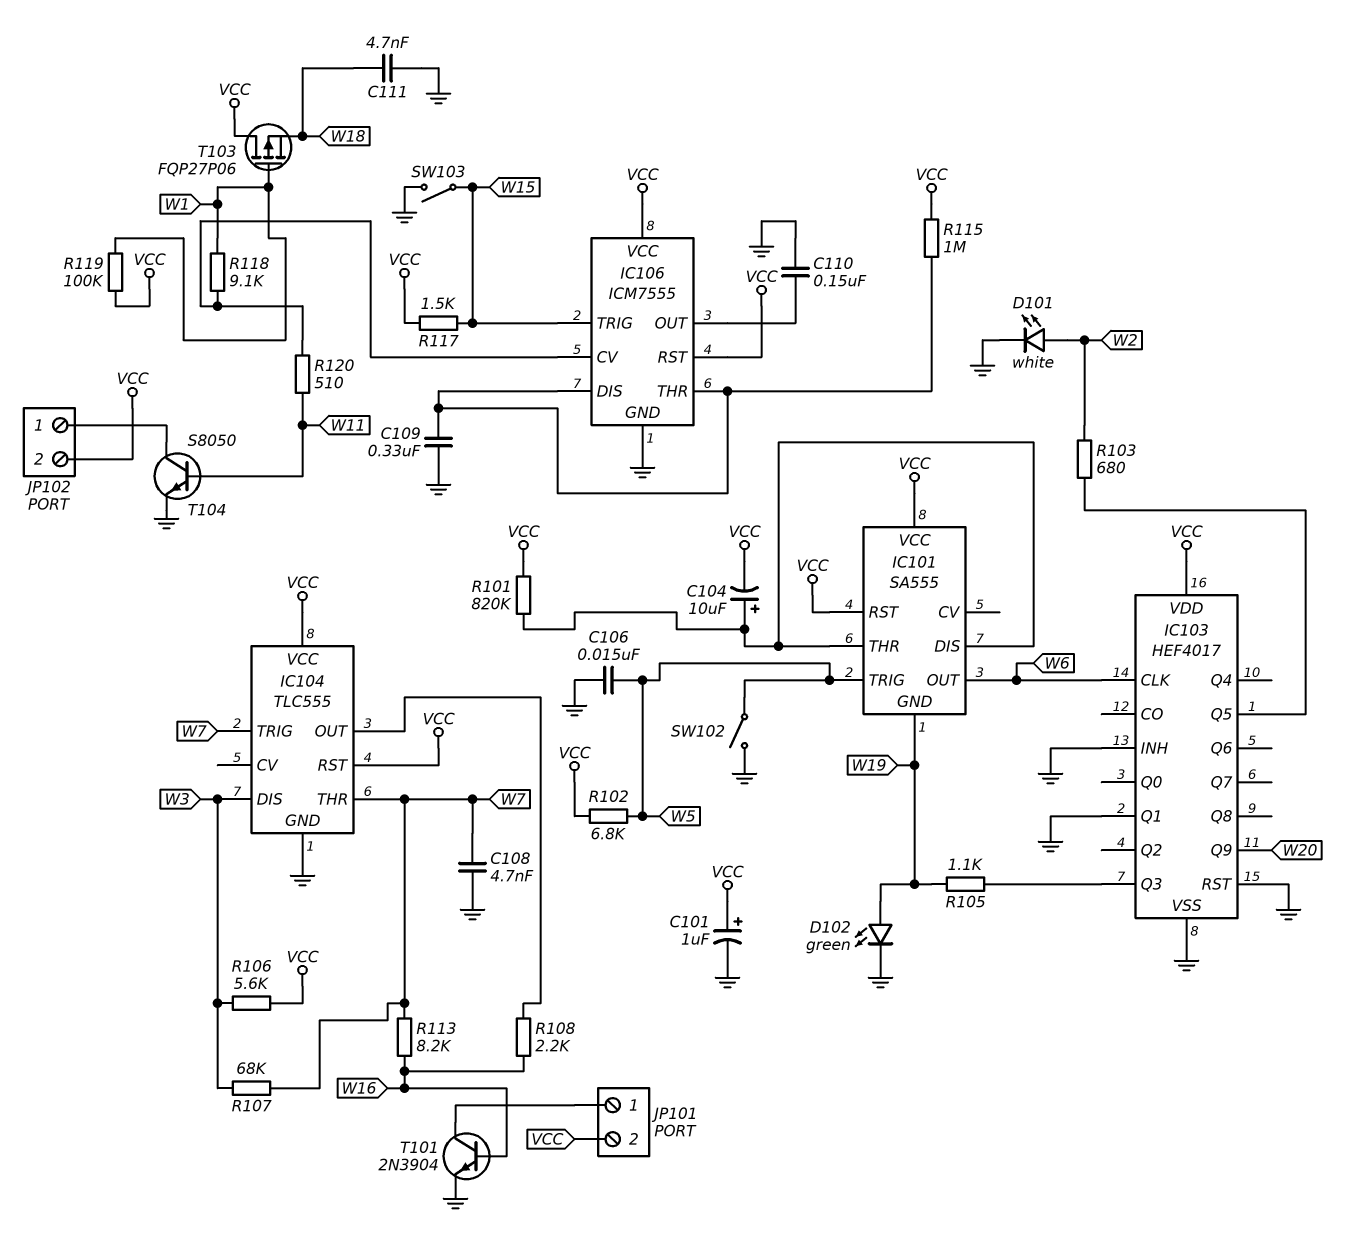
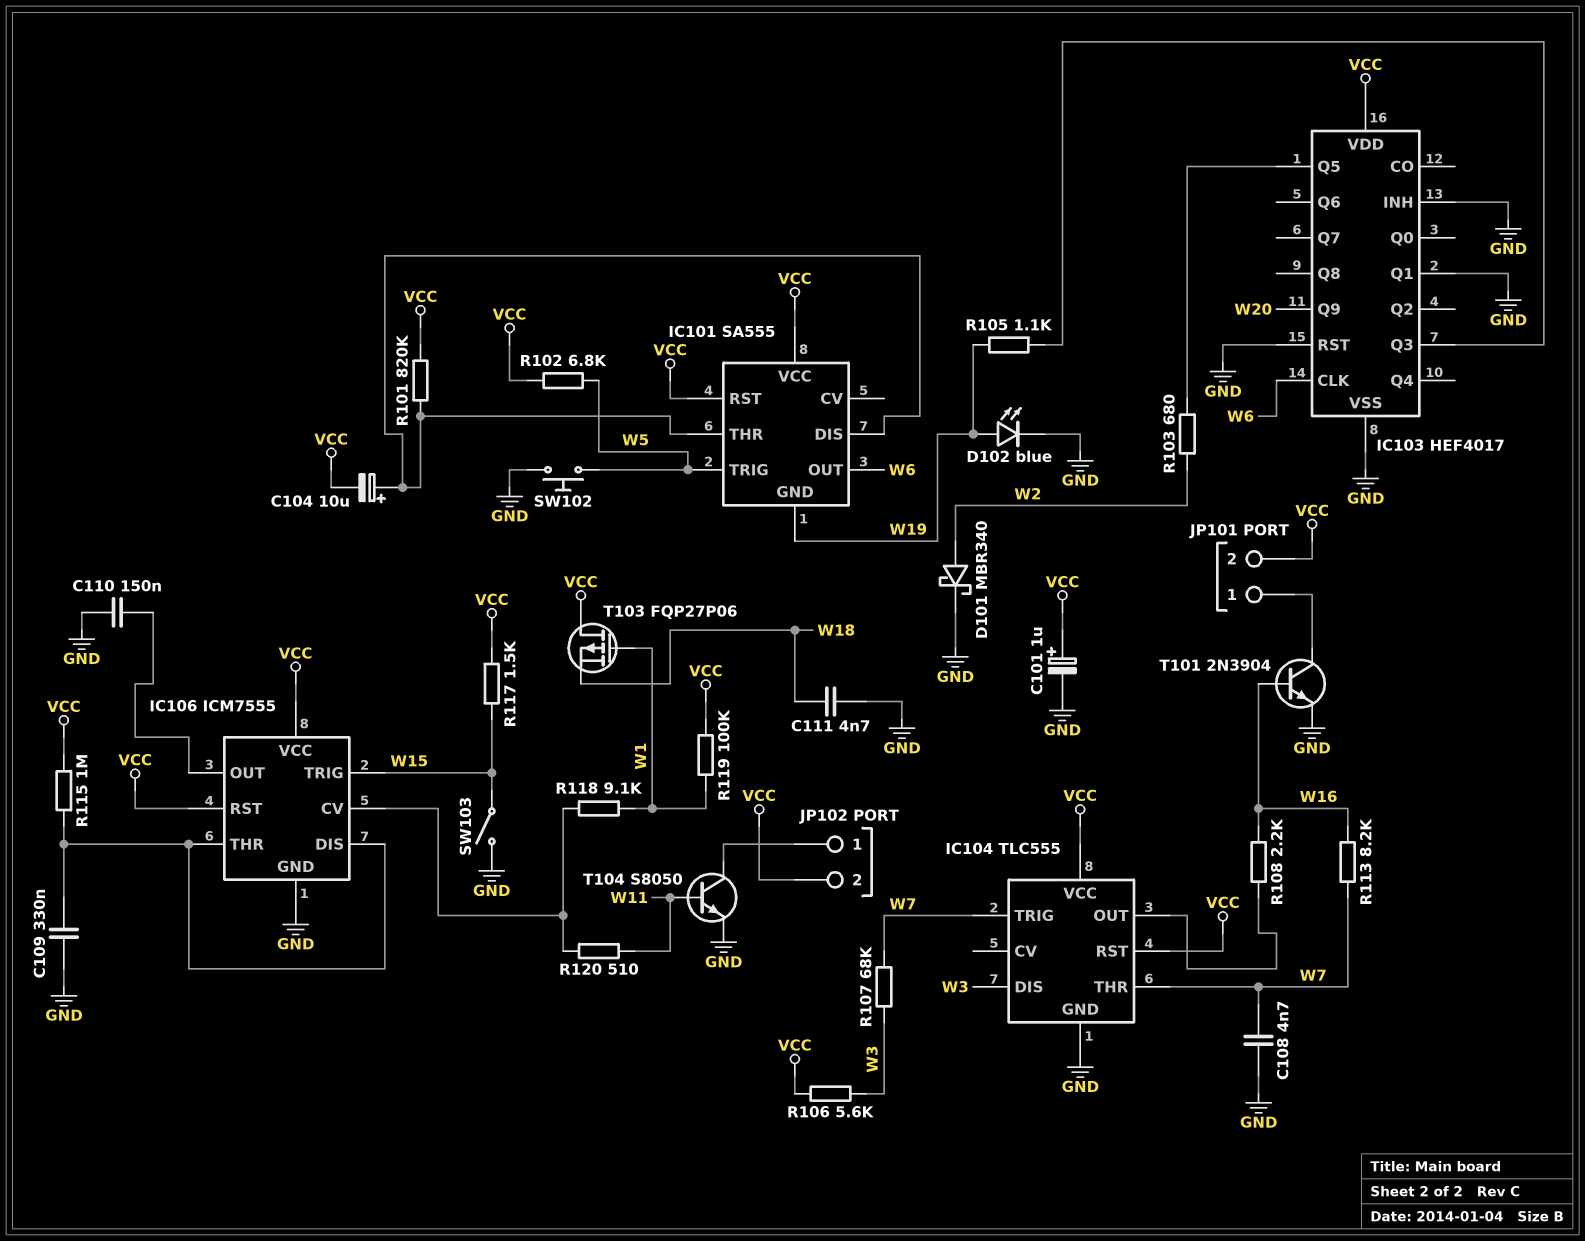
C106: 15nF (GND, W5) -> none
D101: LED white (A W2, K GND) -> schottky MBR340 (A W2, K GND)
D102: LED green (A W19, K GND) -> LED blue (A W19, K GND)
SW102: switch (GND, W5) -> button (GND, W5)

